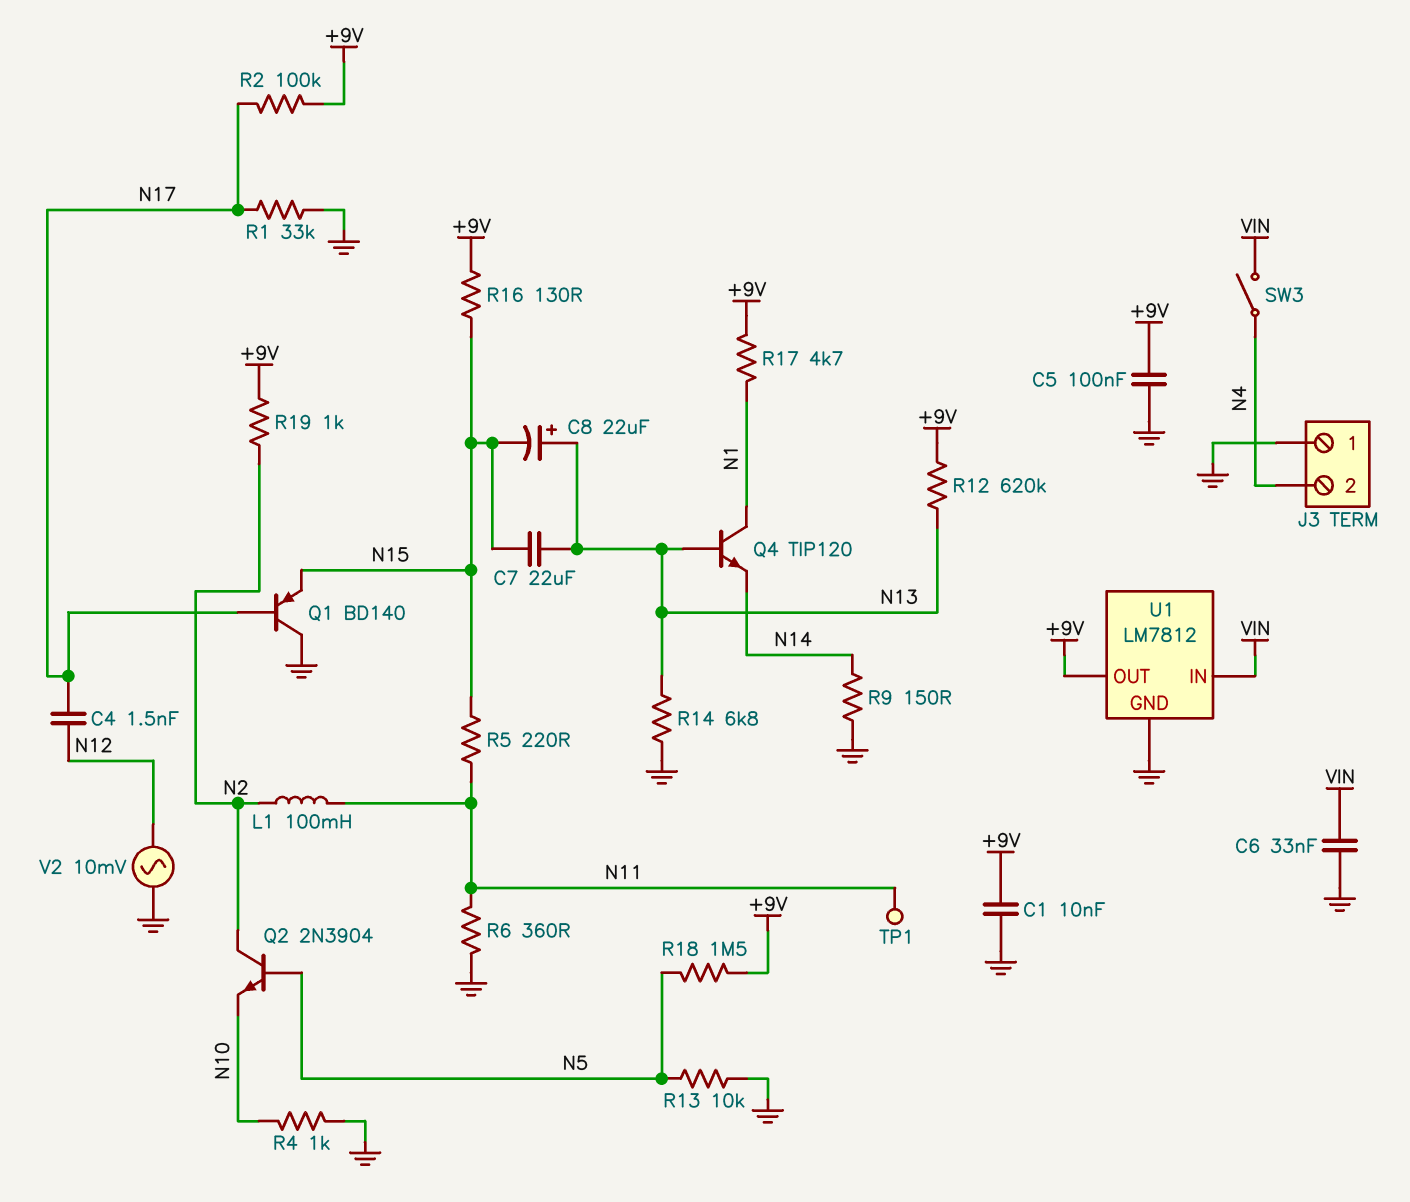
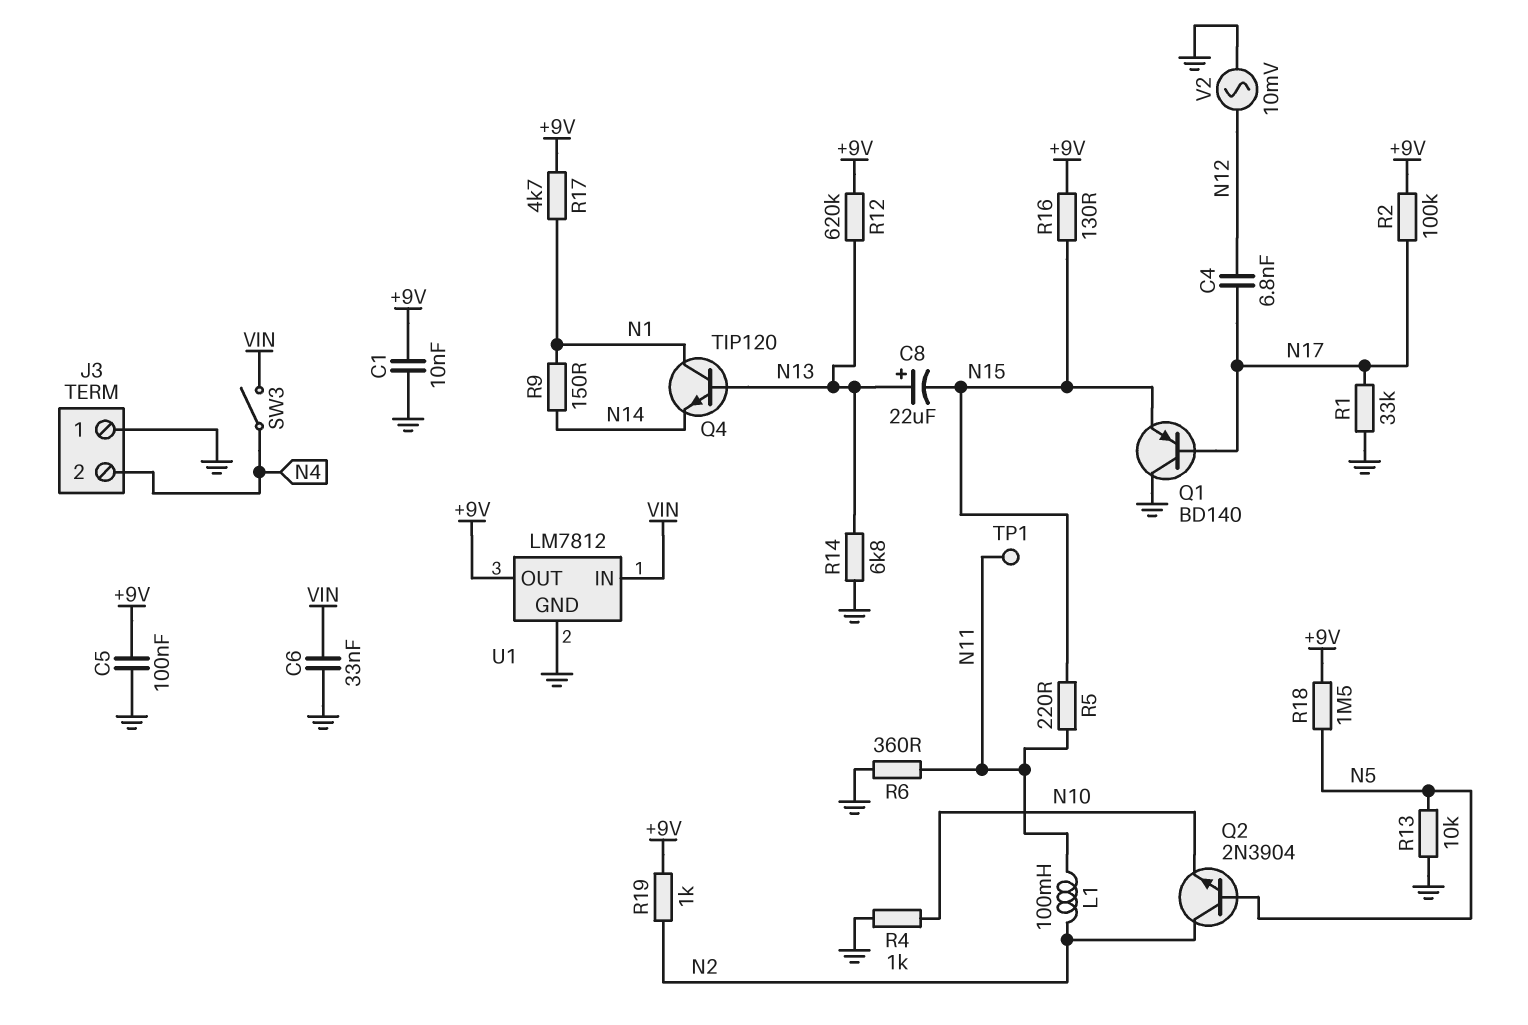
C4: 1.5nF (N12, N17) -> 6.8nF (N12, N17)
C7: 22uF (N13, N15) -> none
R9: 150 (GND, N14) -> 150 (N1, N14)

